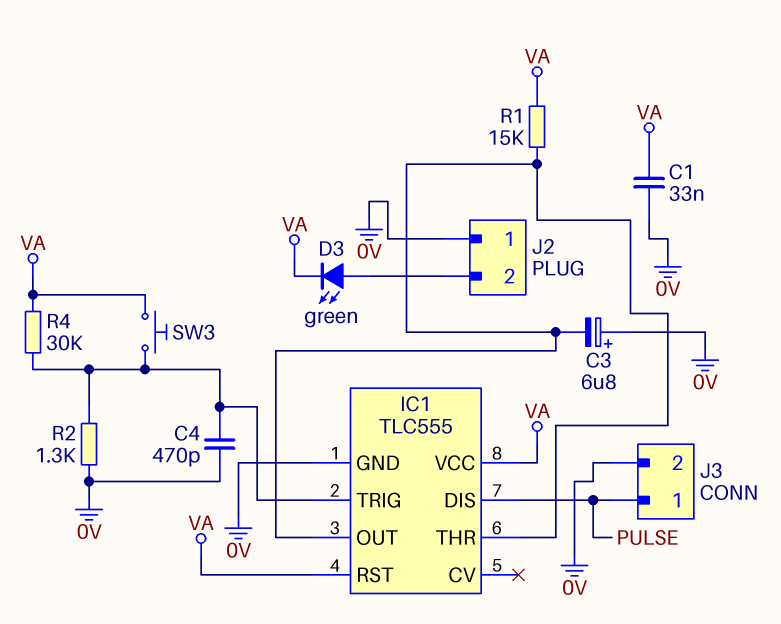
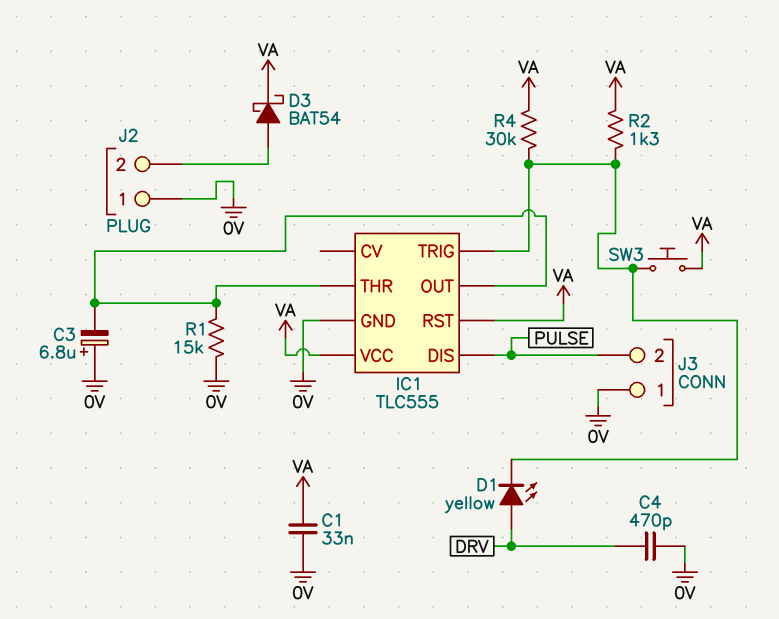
C4: 470pF (0V, IC1/TRIG) -> 470pF (0V, DRV)
D1: none -> LED yellow (A DRV, K IC1/TRIG)
D3: LED green (A J2/2, K VA) -> schottky BAT54 (A J2/2, K VA)
J3 pin 1: PULSE -> 0V
J3 pin 2: 0V -> PULSE
R1: 15k (IC1/OUT, VA) -> 15k (0V, IC1/OUT)
R2: 1.3k (0V, IC1/TRIG) -> 1.3k (IC1/TRIG, VA)

